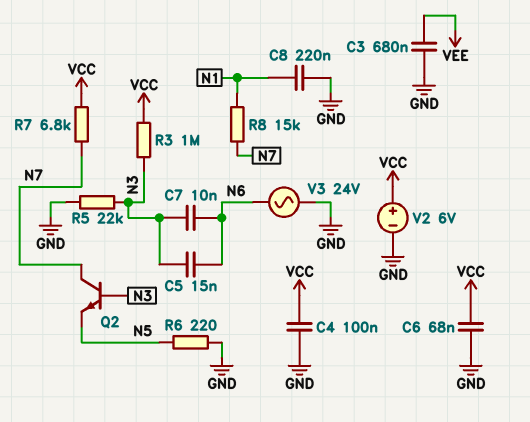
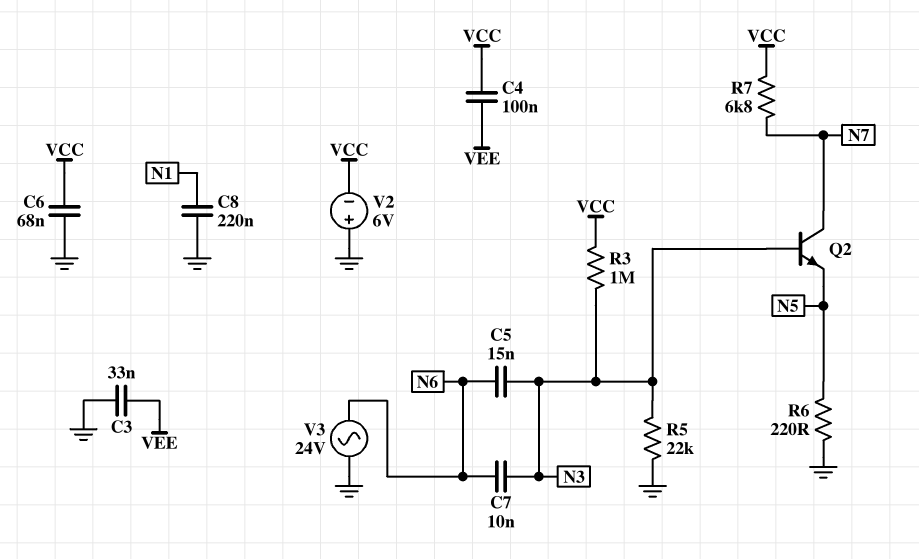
C3: 680nF (GND, VEE) -> 33nF (GND, VEE)
C4: 100nF (GND, VCC) -> 100nF (VCC, VEE)
R8: 15k (N1, N7) -> none
V2: 6V (plus VCC, minus GND) -> 6V (plus GND, minus VCC)

